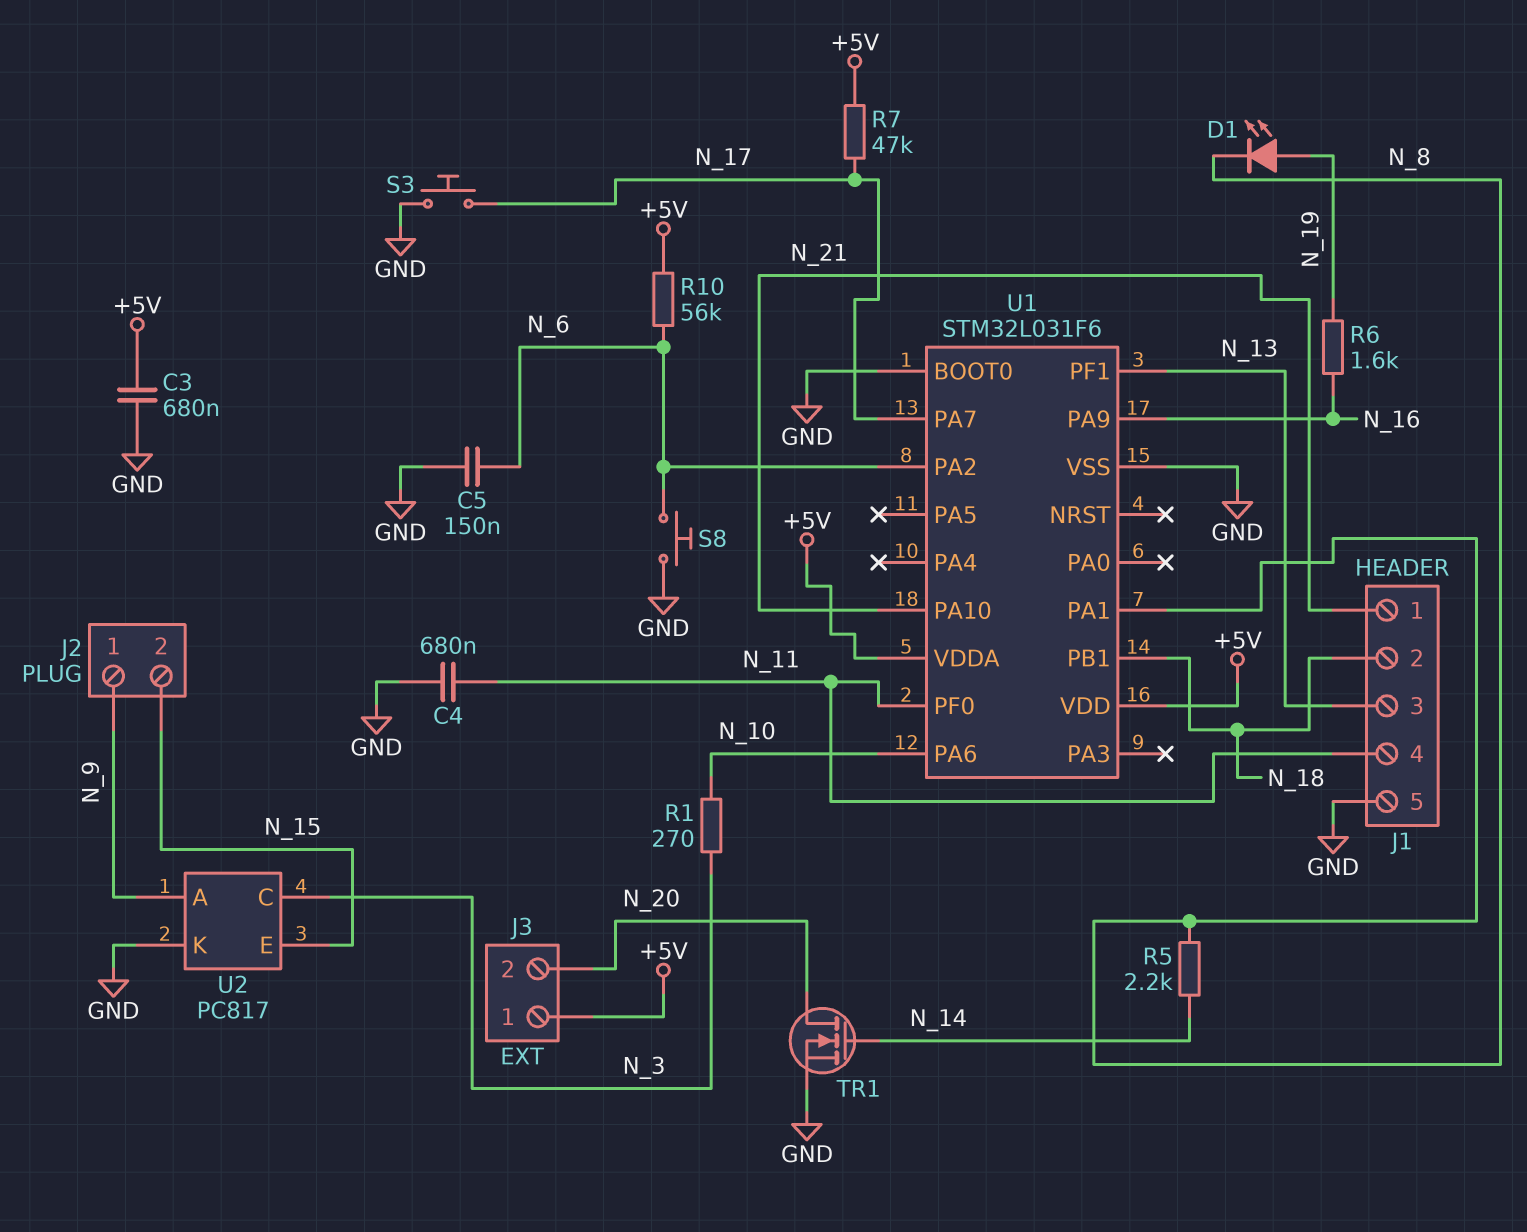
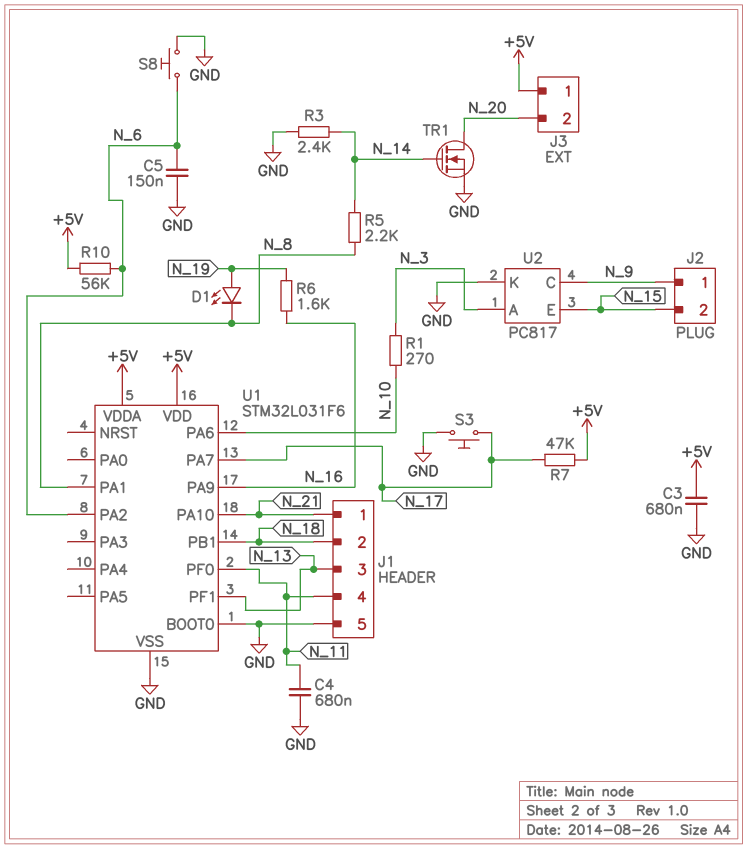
R3: none -> 2.4k (GND, N_14)
U2 pin A: N_9 -> N_3
U2 pin C: N_3 -> N_9

